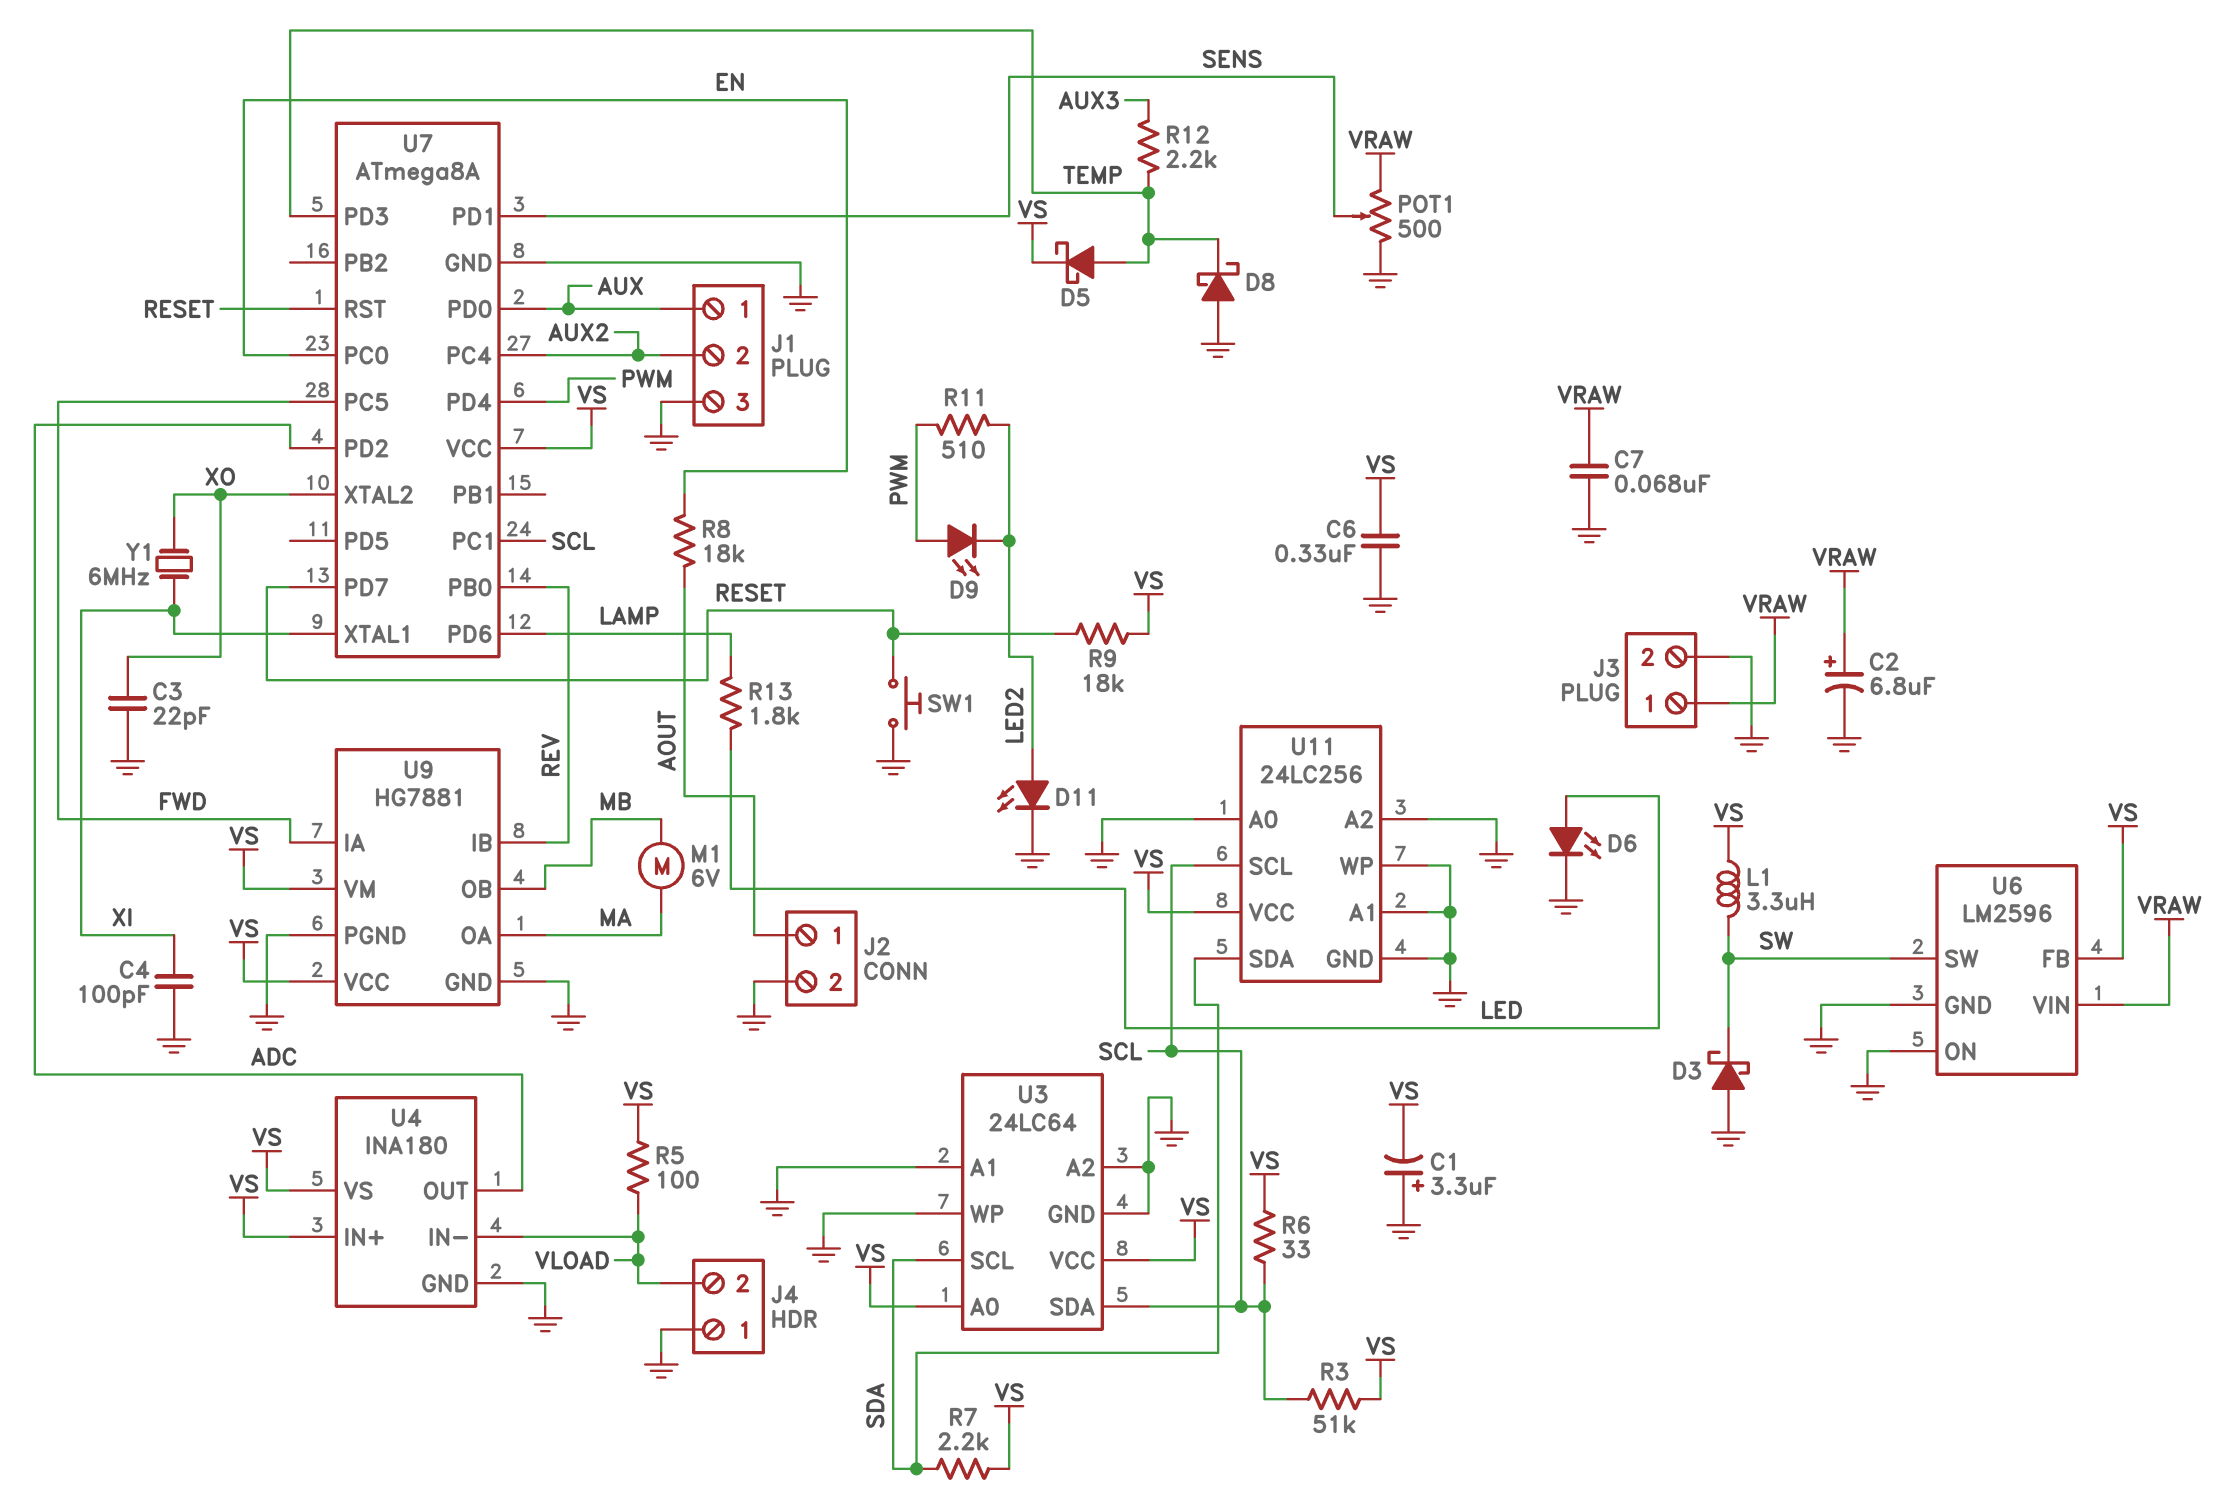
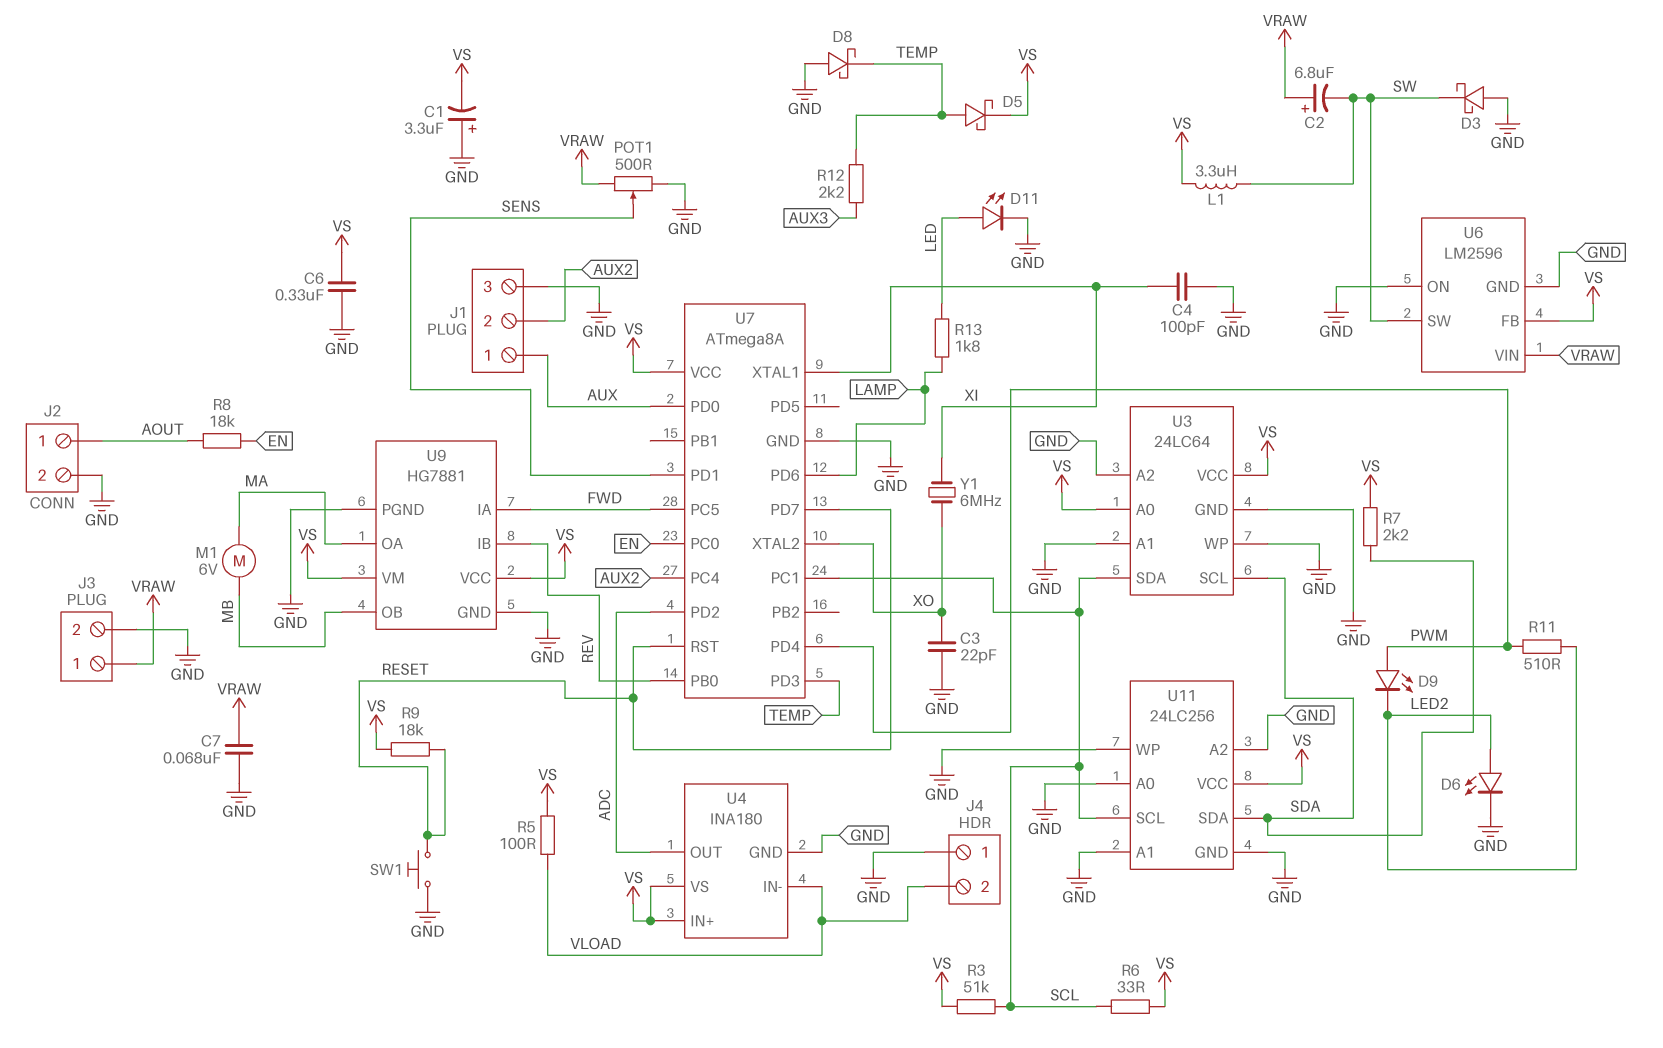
C2: 6.8uF (plus VRAW, minus GND) -> 6.8uF (plus VRAW, minus SW)
D6: LED (A LED, K GND) -> LED (A LED2, K GND)
D11: LED (A LED2, K GND) -> LED (A LED, K GND)

